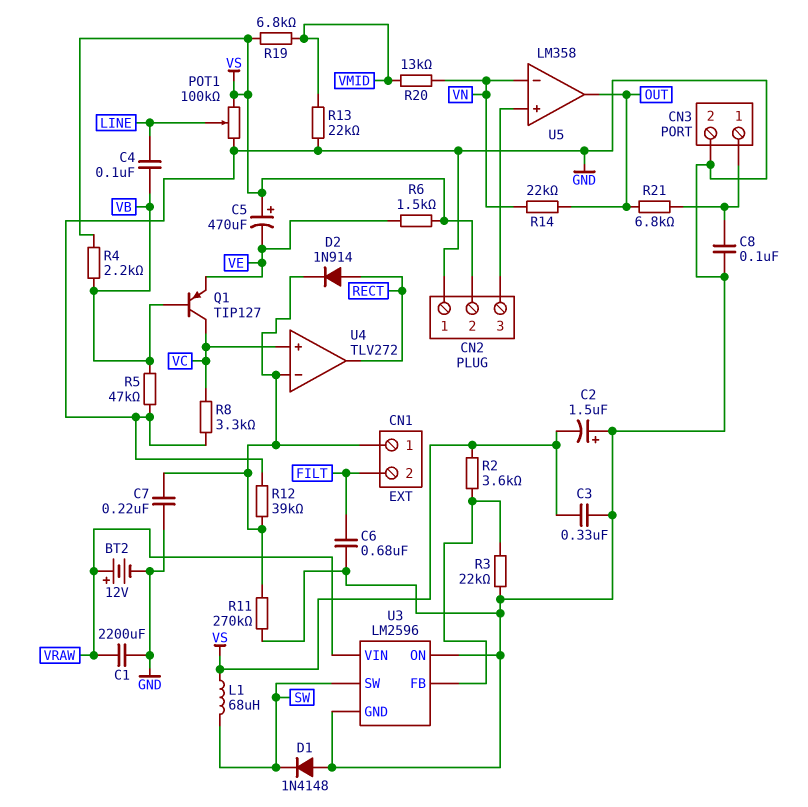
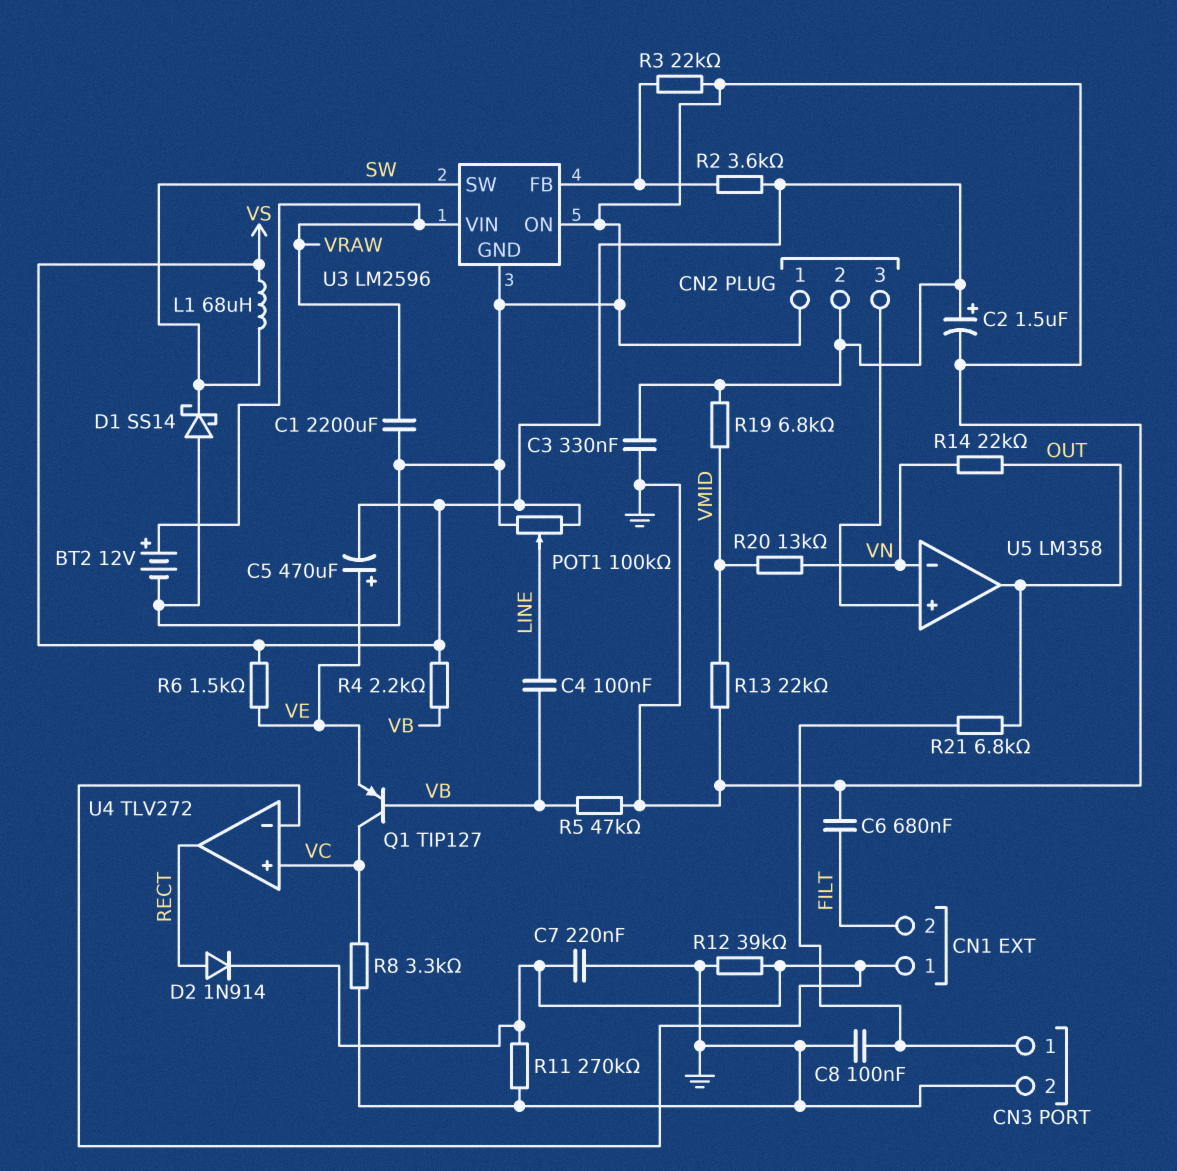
C2: 1.5uF (plus GND, minus VS) -> 1.5uF (plus VS, minus GND)
C5: 470uF (plus VS, minus VE) -> 470uF (plus VE, minus VS)
D1: diode 1N4148 (A GND, K SW) -> schottky SS14 (A GND, K SW)

